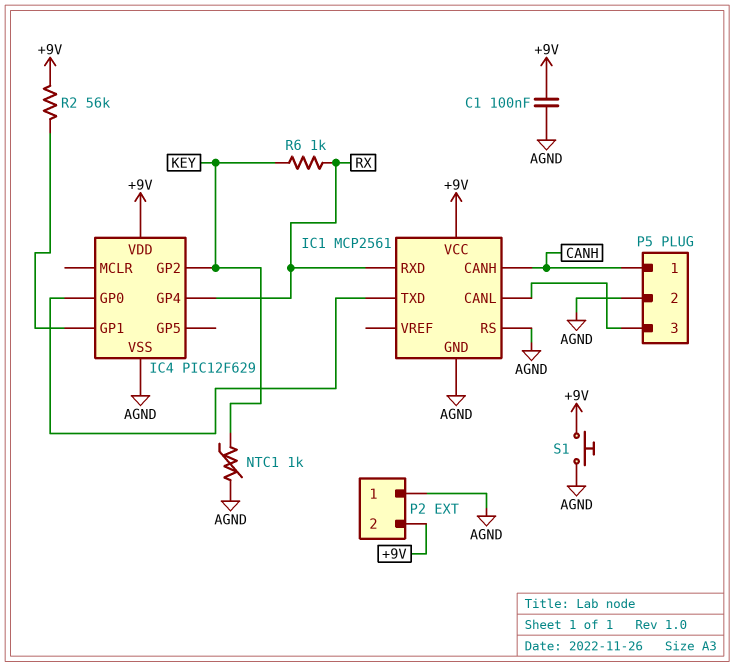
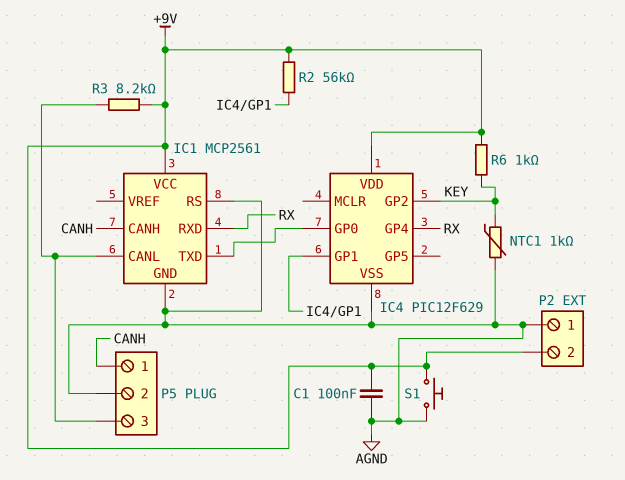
R3: none -> 8.2k (+9V, IC1/CANL)
R6: 1k (KEY, RX) -> 1k (+9V, KEY)

